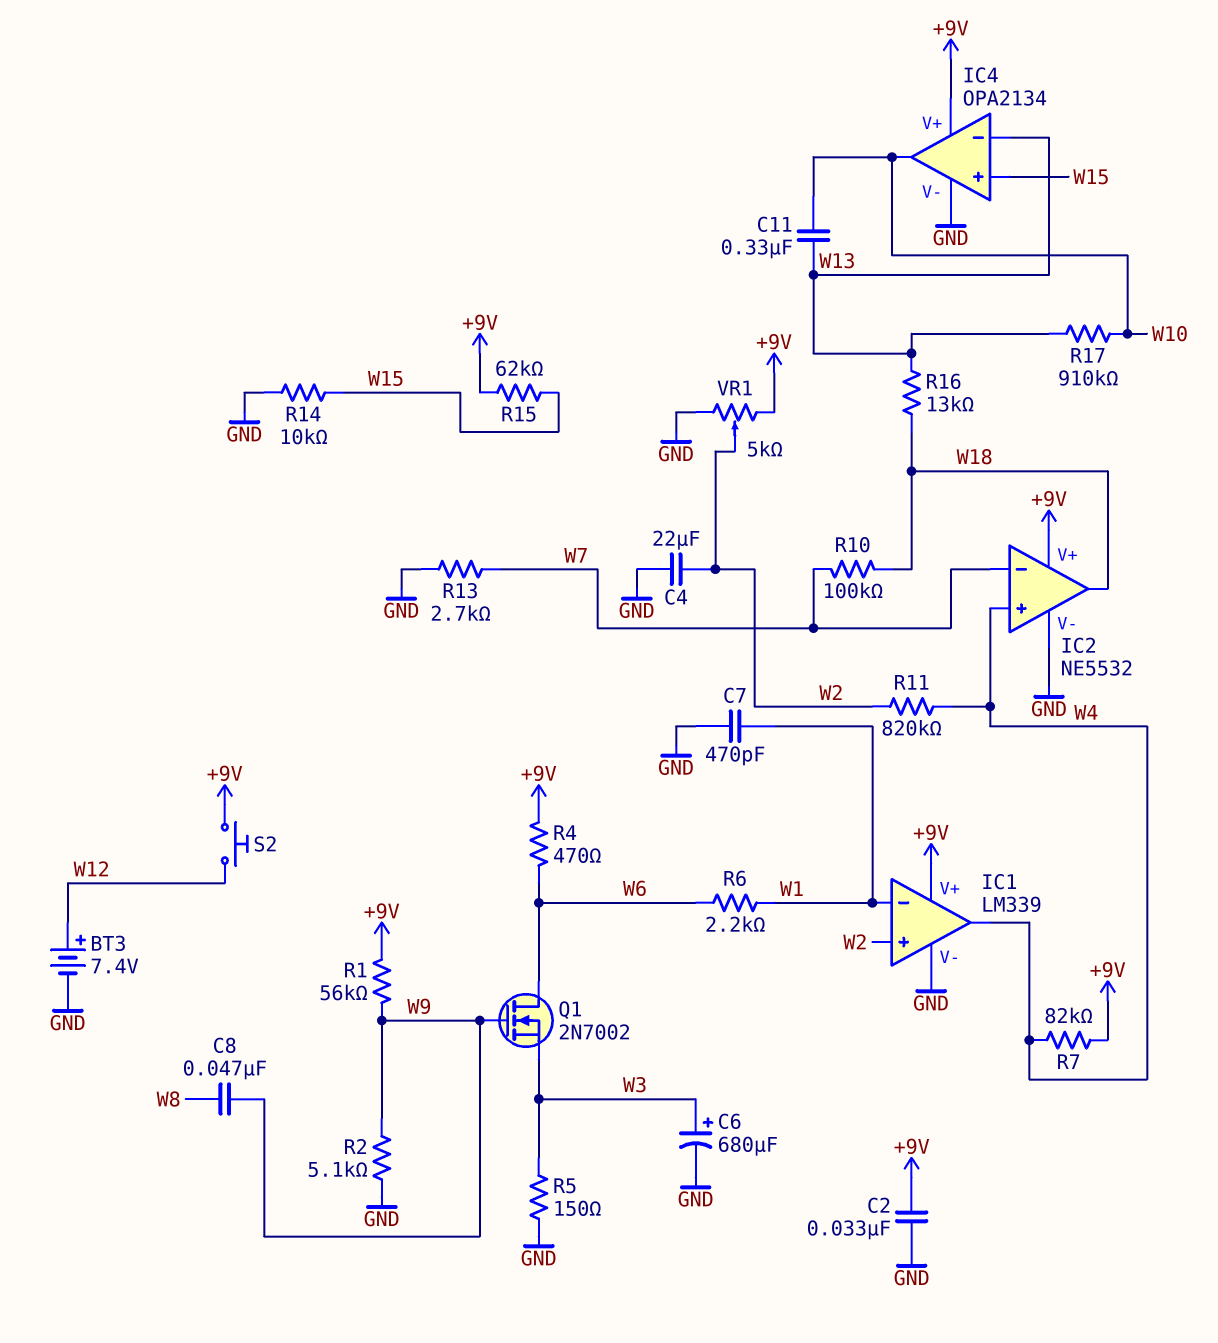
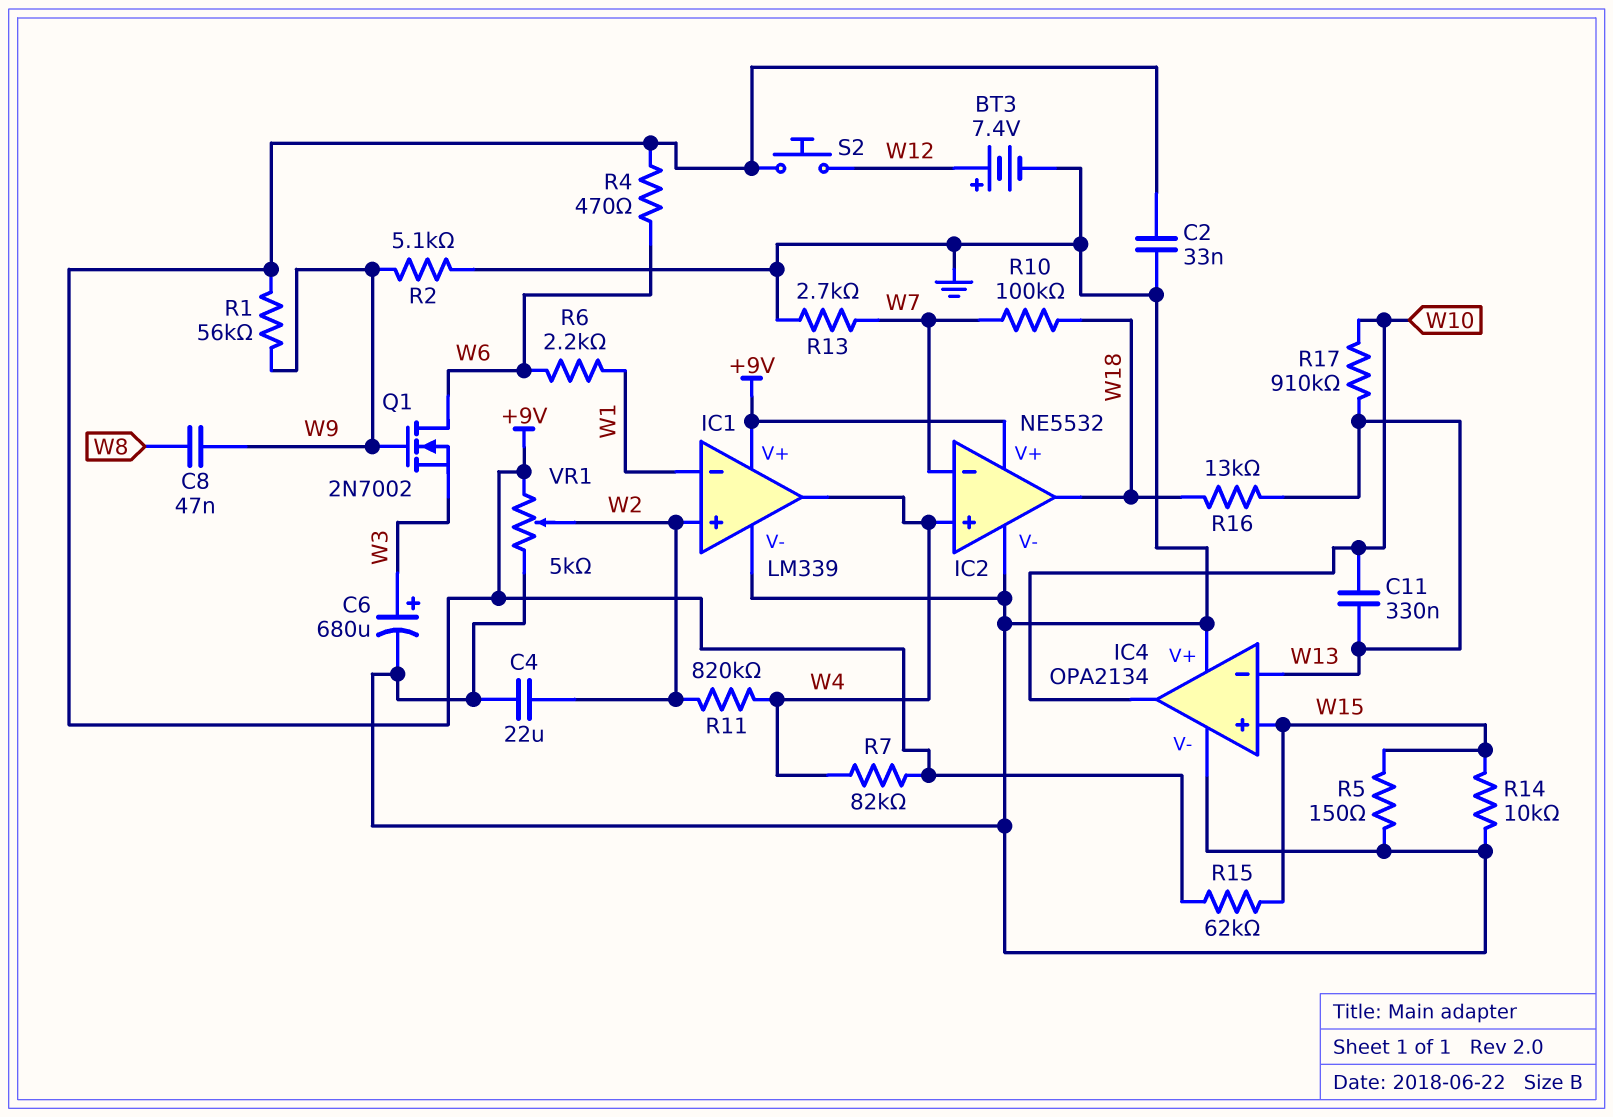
C7: 470pF (GND, W1) -> none
IC4 pin V+: +9V -> GND
R5: 150 (GND, W3) -> 150 (GND, W15)

